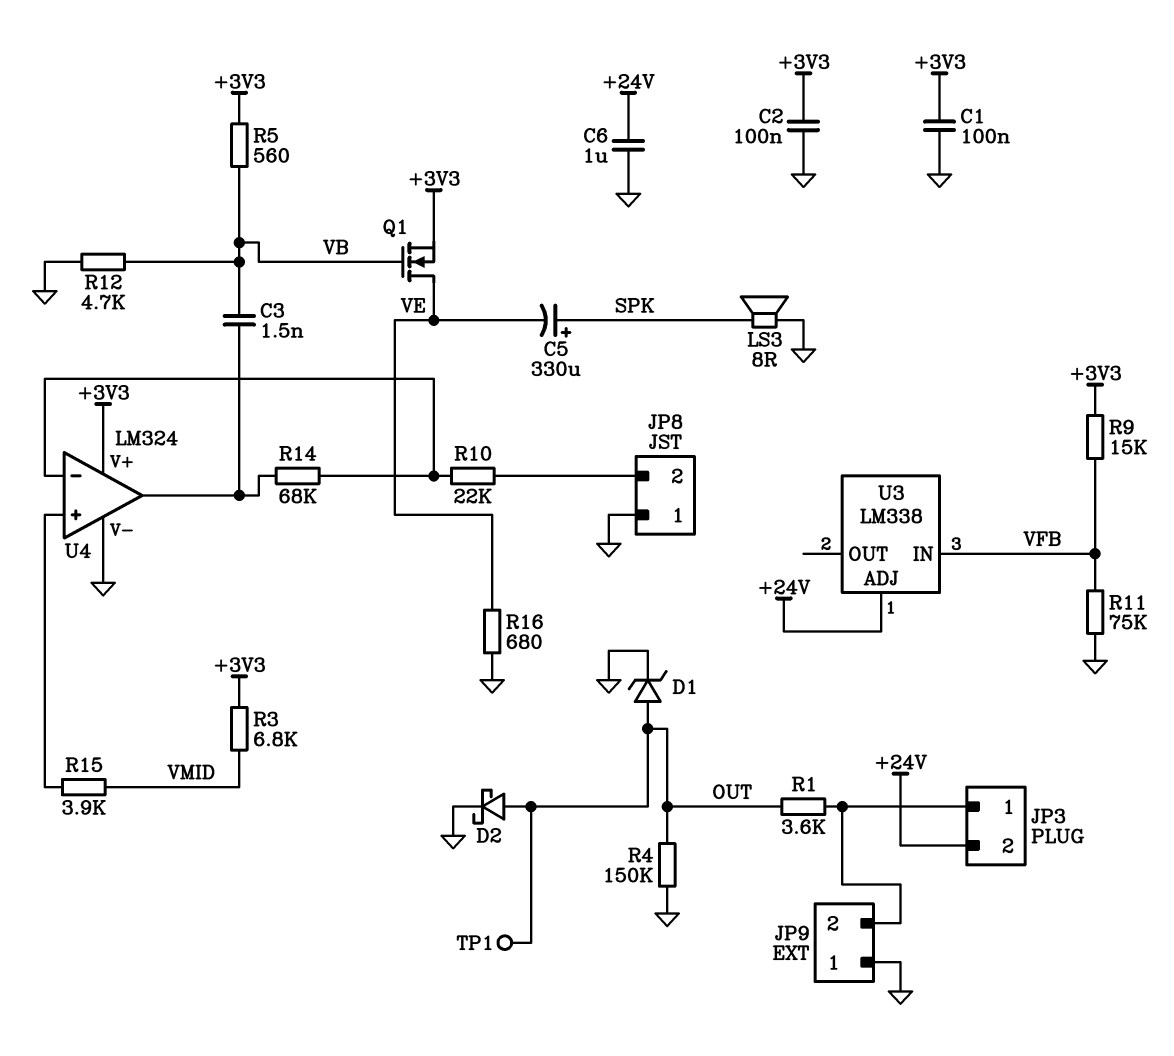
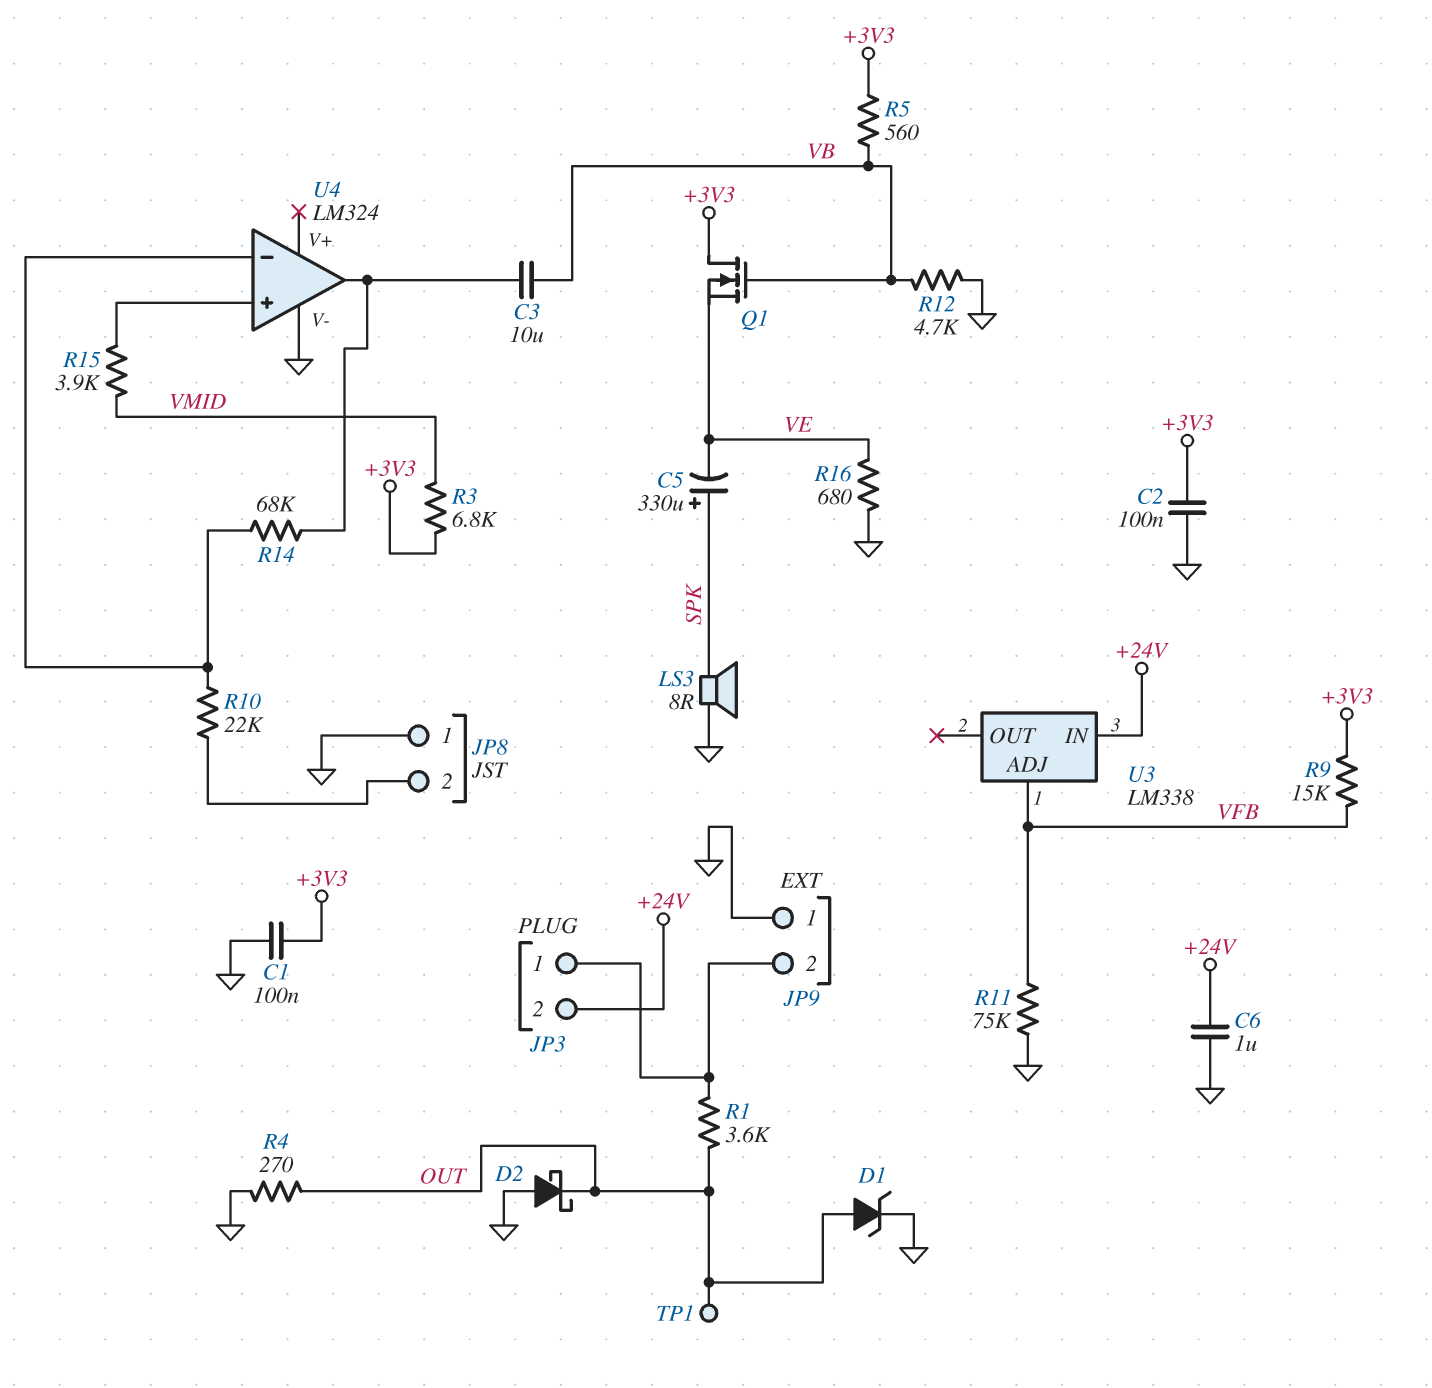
C3: 1.5nF (U4/out, VB) -> 10uF (U4/out, VB)
D2: schottky (A OUT, K GND) -> schottky (A GND, K OUT)
Q1: NMOS (G VB, D VE, S +3V3) -> NMOS (G VB, D +3V3, S VE)
R4: 150k (GND, OUT) -> 270 (GND, OUT)
U3 pin ADJ: +24V -> VFB
U3 pin IN: VFB -> +24V
U4 pin V+: +3V3 -> none

